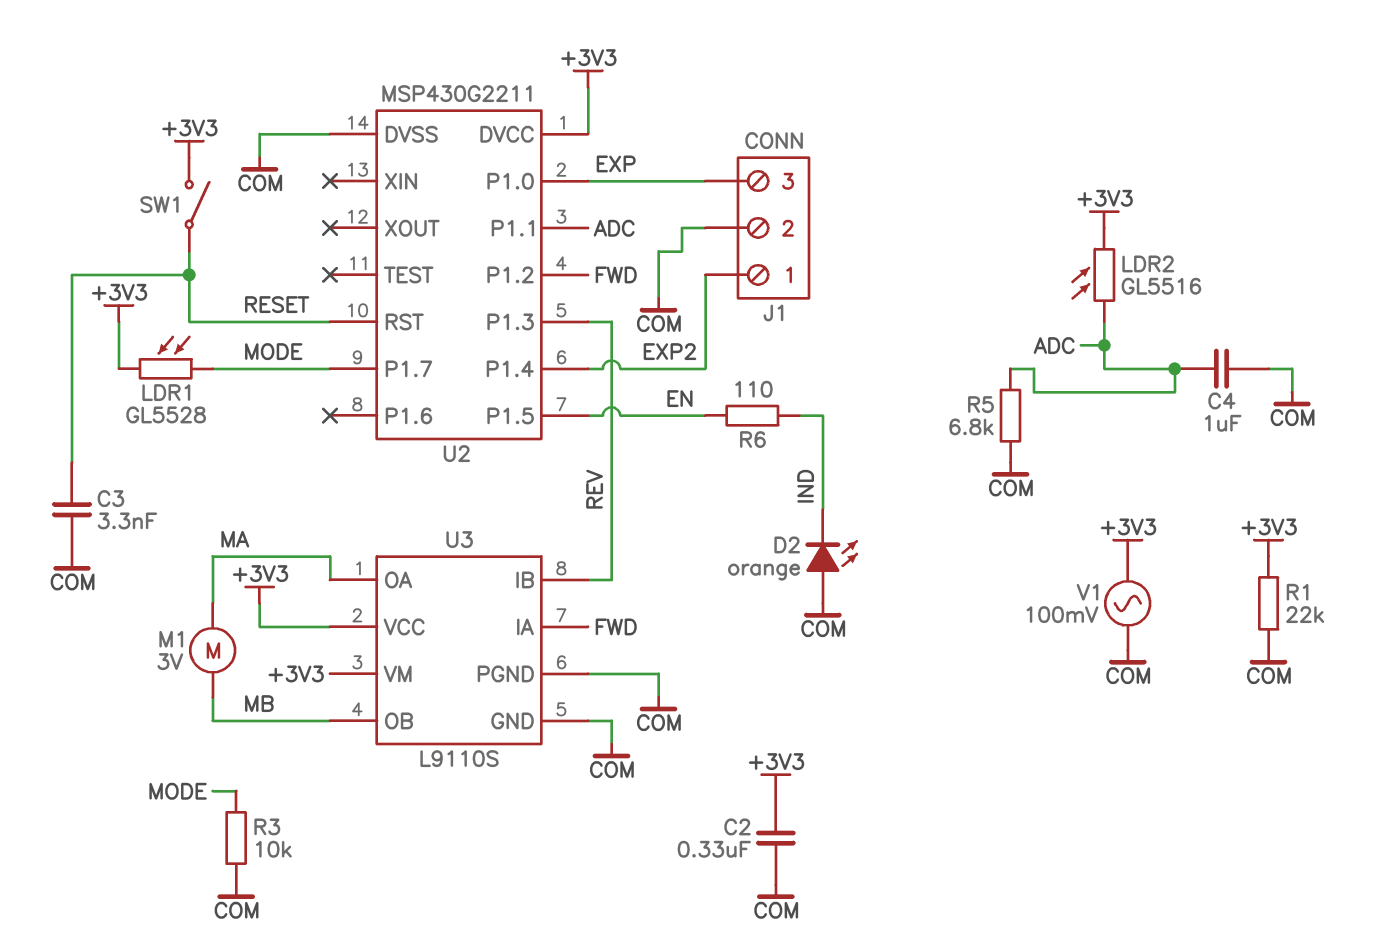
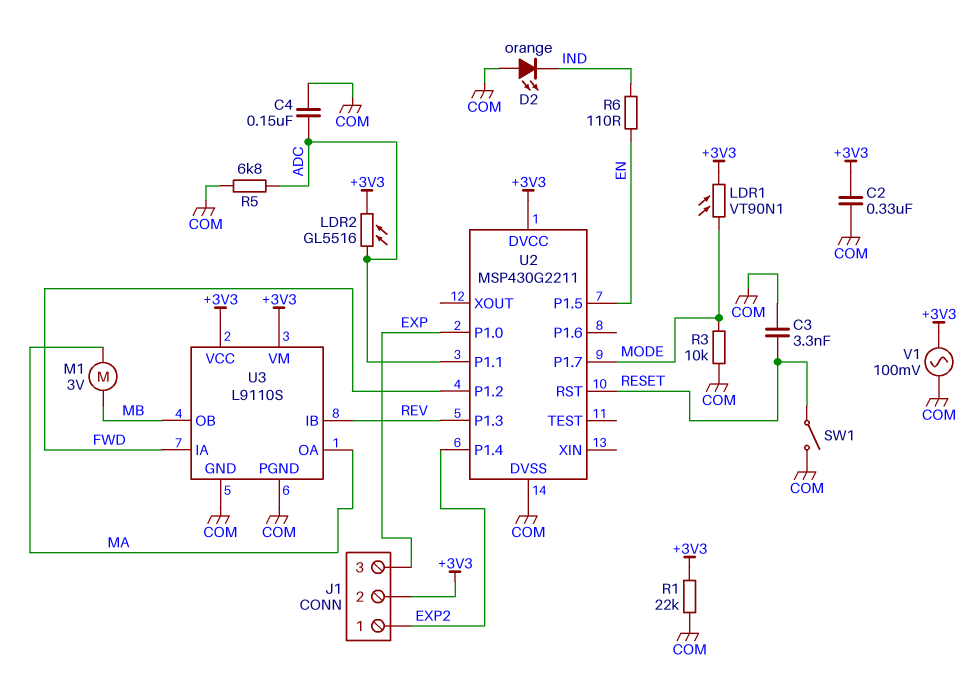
C4: 1uF (ADC, COM) -> 150nF (ADC, COM)
J1 pin 2: COM -> +3V3
LDR1: GL5528 (+3V3, MODE) -> VT90N1 (+3V3, MODE)
SW1: switch (+3V3, RESET) -> switch (COM, RESET)

